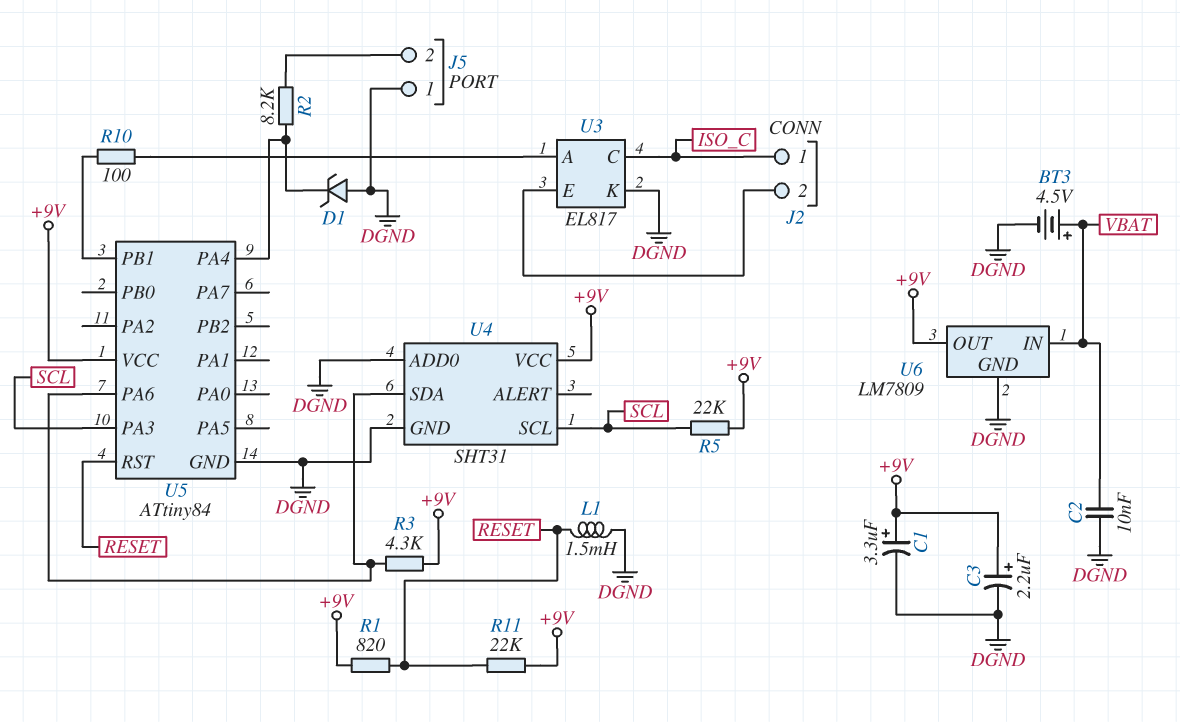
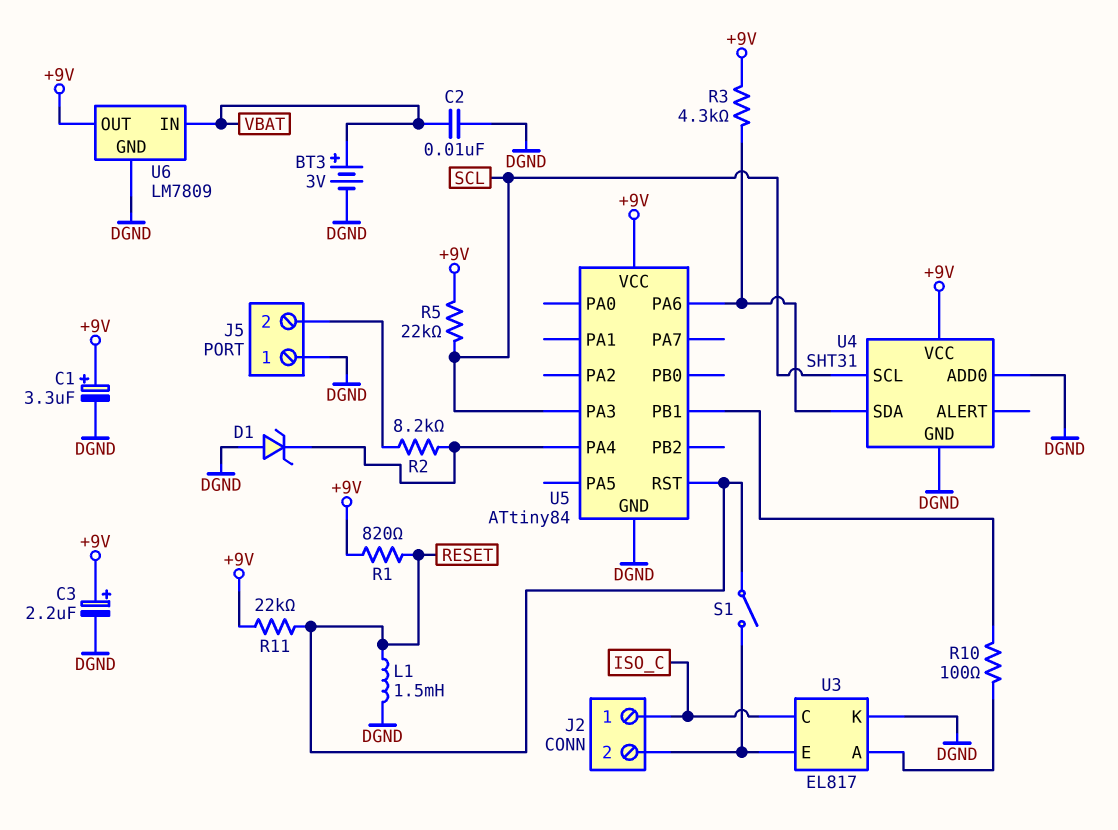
BT3: 4.5V (plus VBAT, minus DGND) -> 3V (plus VBAT, minus DGND)
S1: none -> switch (J2/2, RESET)

